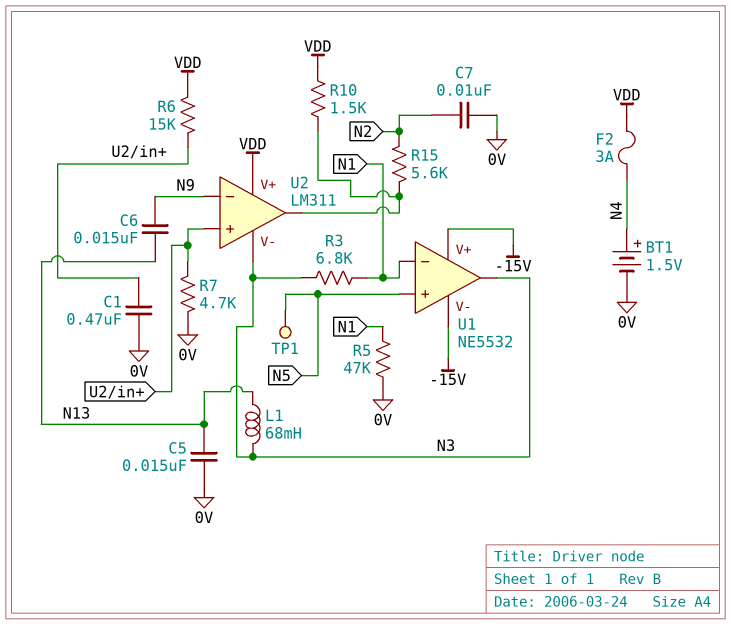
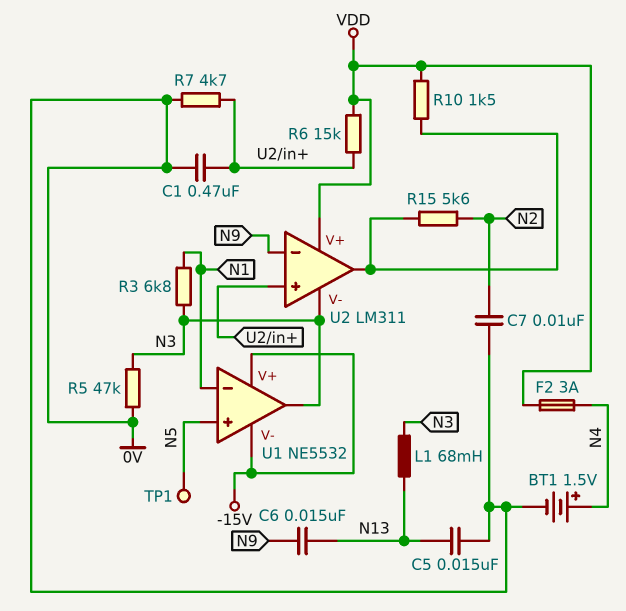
R5: 47k (0V, N1) -> 47k (0V, N3)

